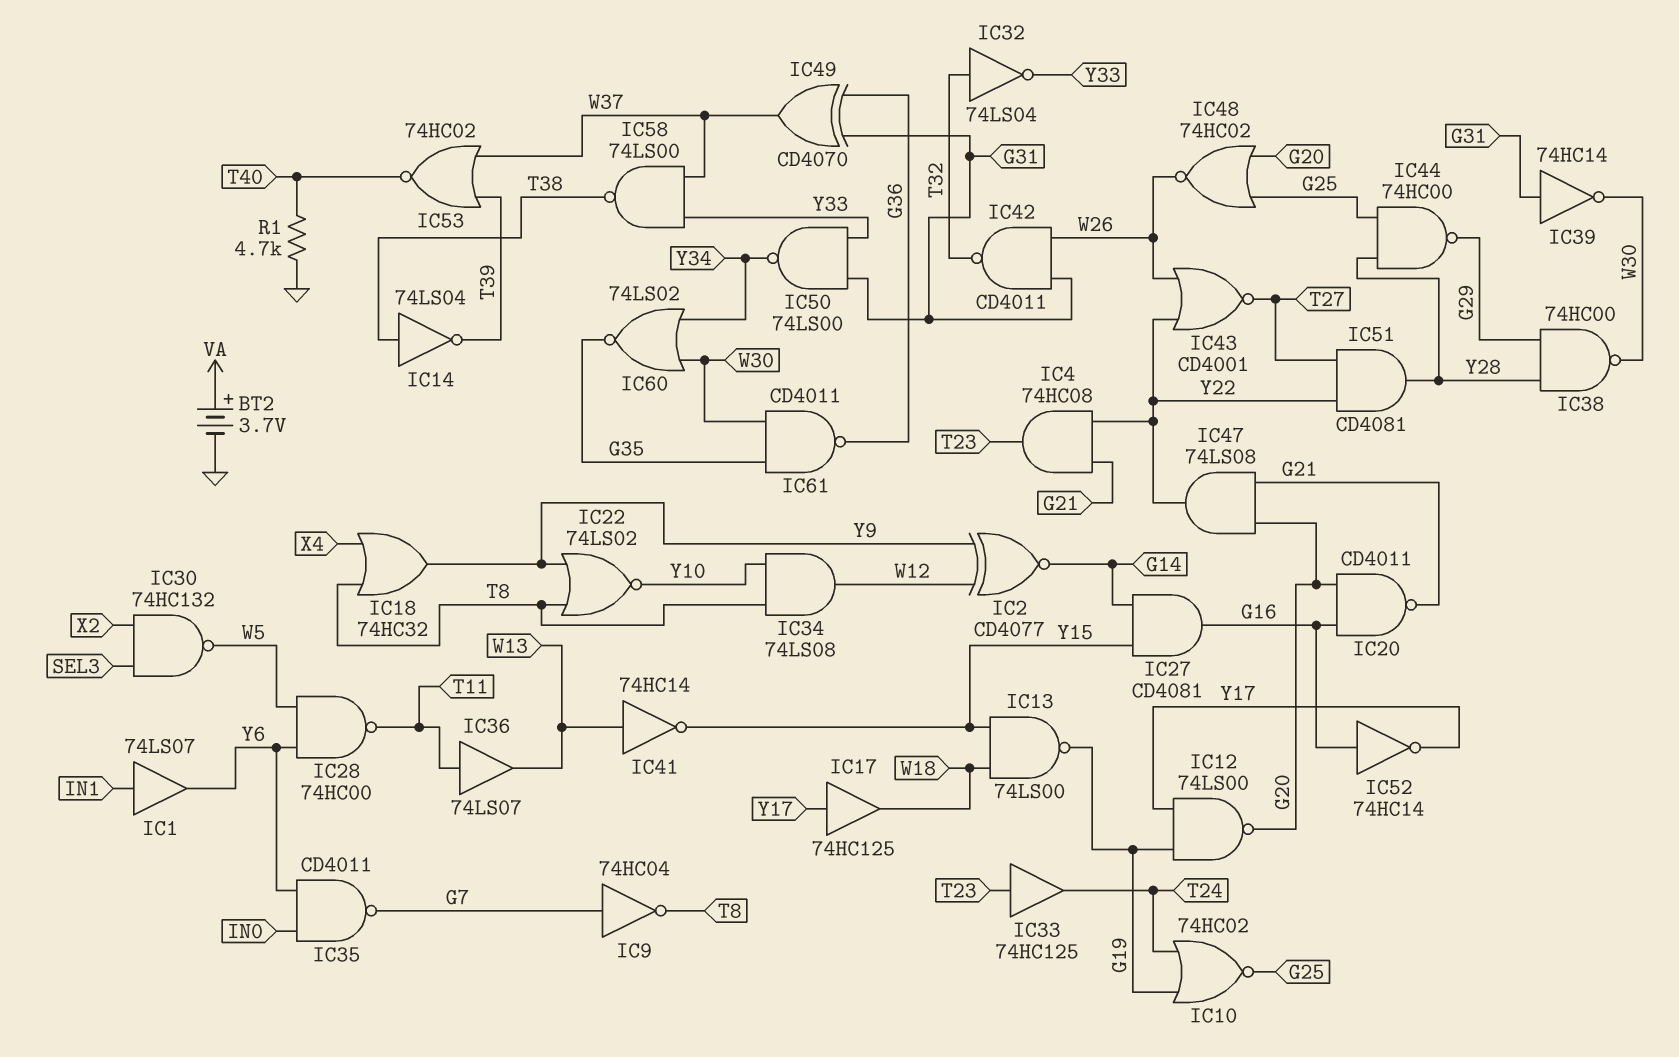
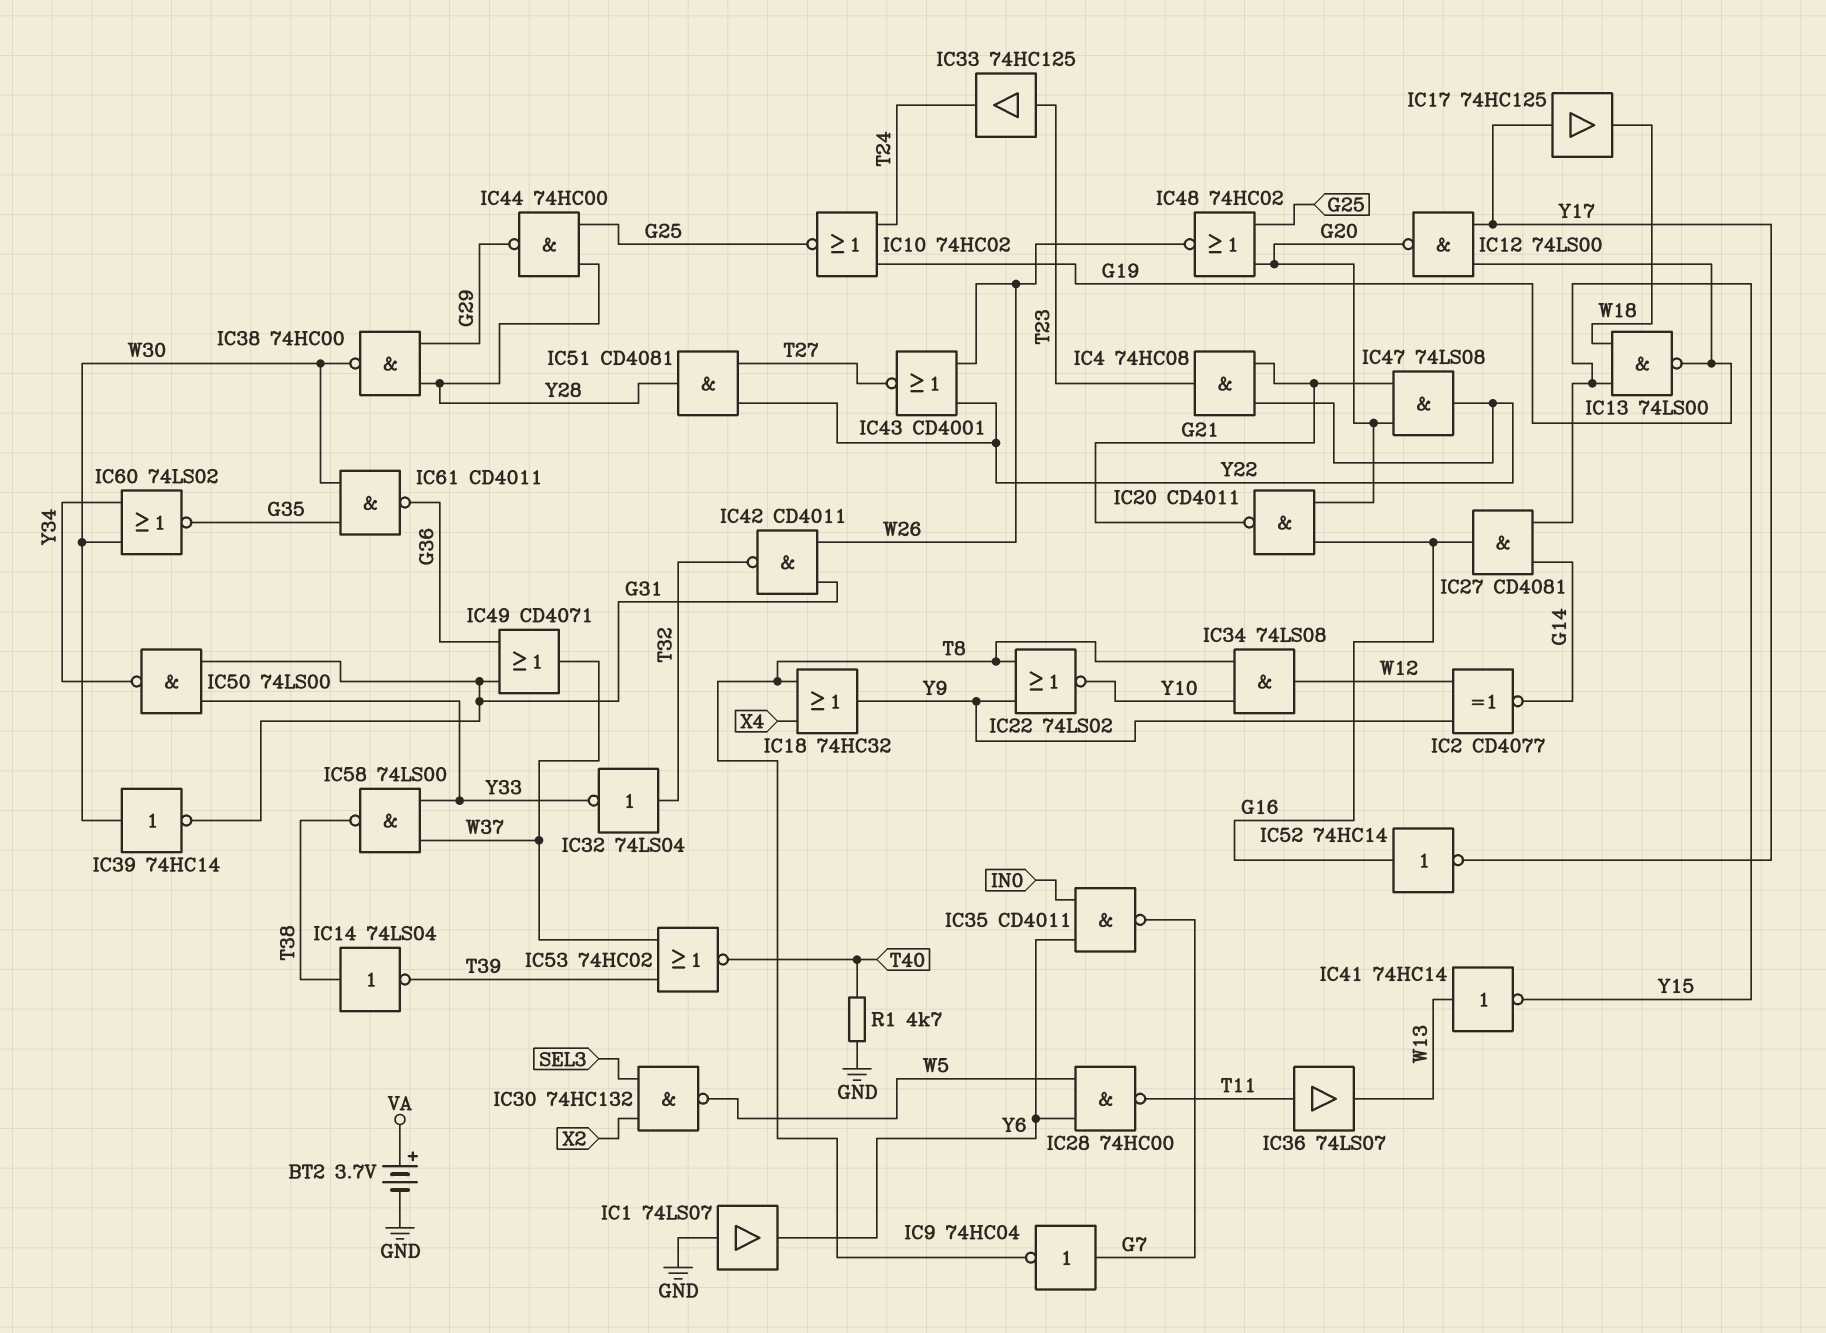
IC1: buffer 74LS07 (in IN1, out Y6) -> buffer 74LS07 (in GND, out Y6)
IC39: NOT 74HC14 (in G31, out W30) -> NOT 74HC14 (in W30, out G31)
IC49: XOR CD4070 (in G31, in G36, out W37) -> OR CD4071 (in G31, in G36, out W37)

